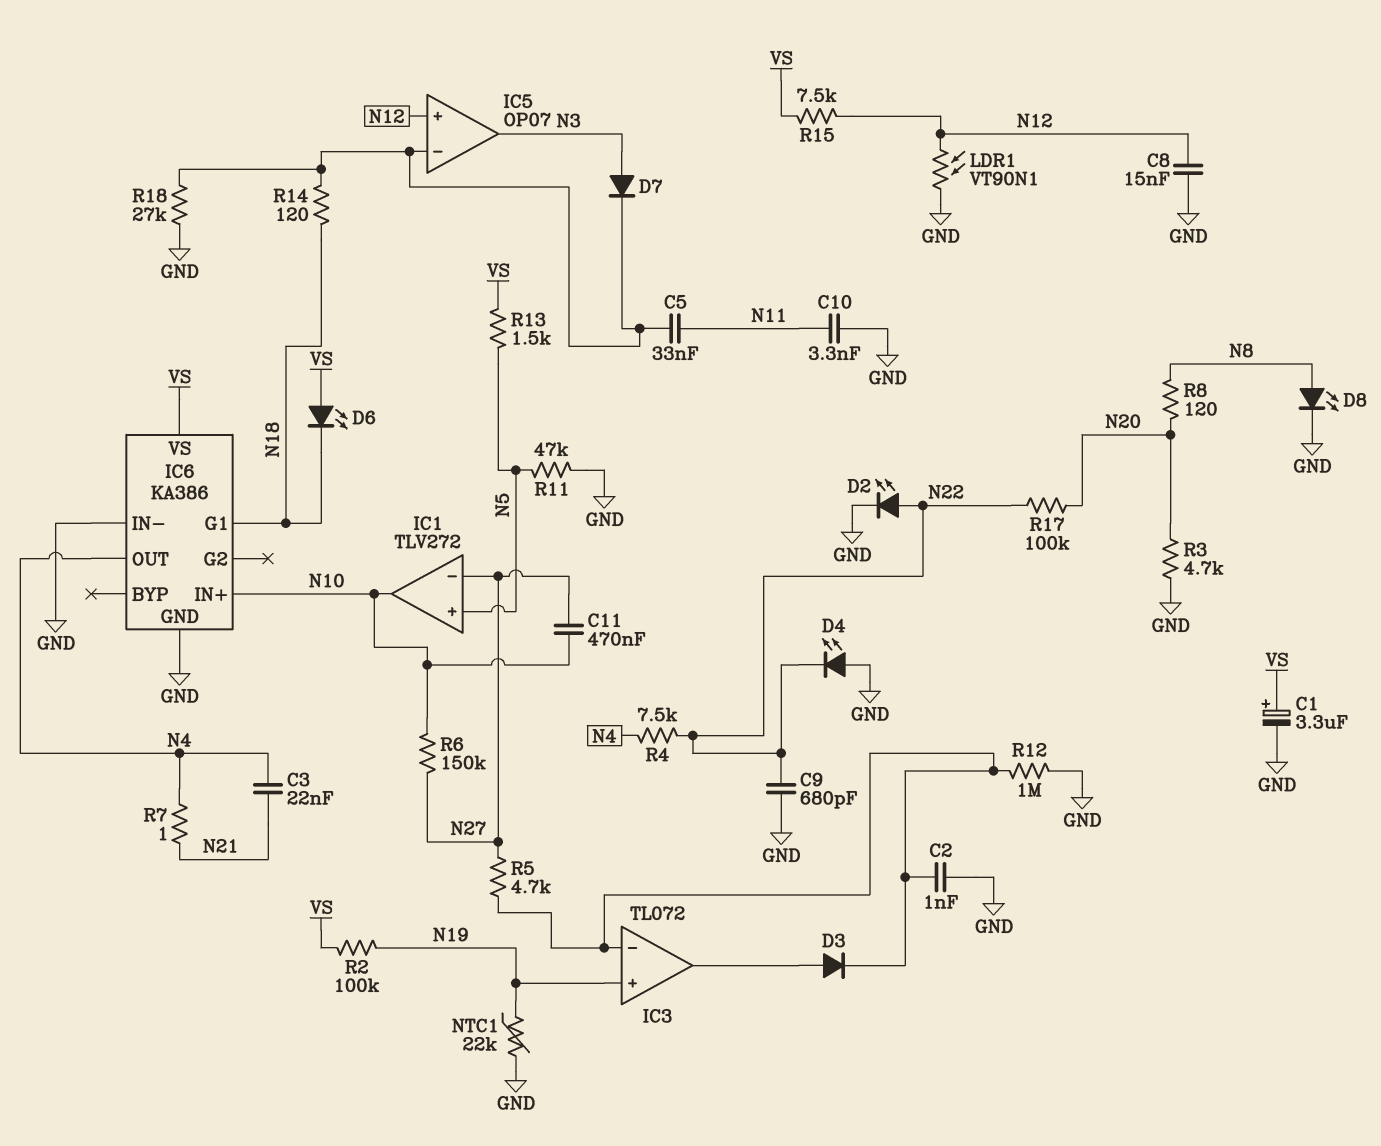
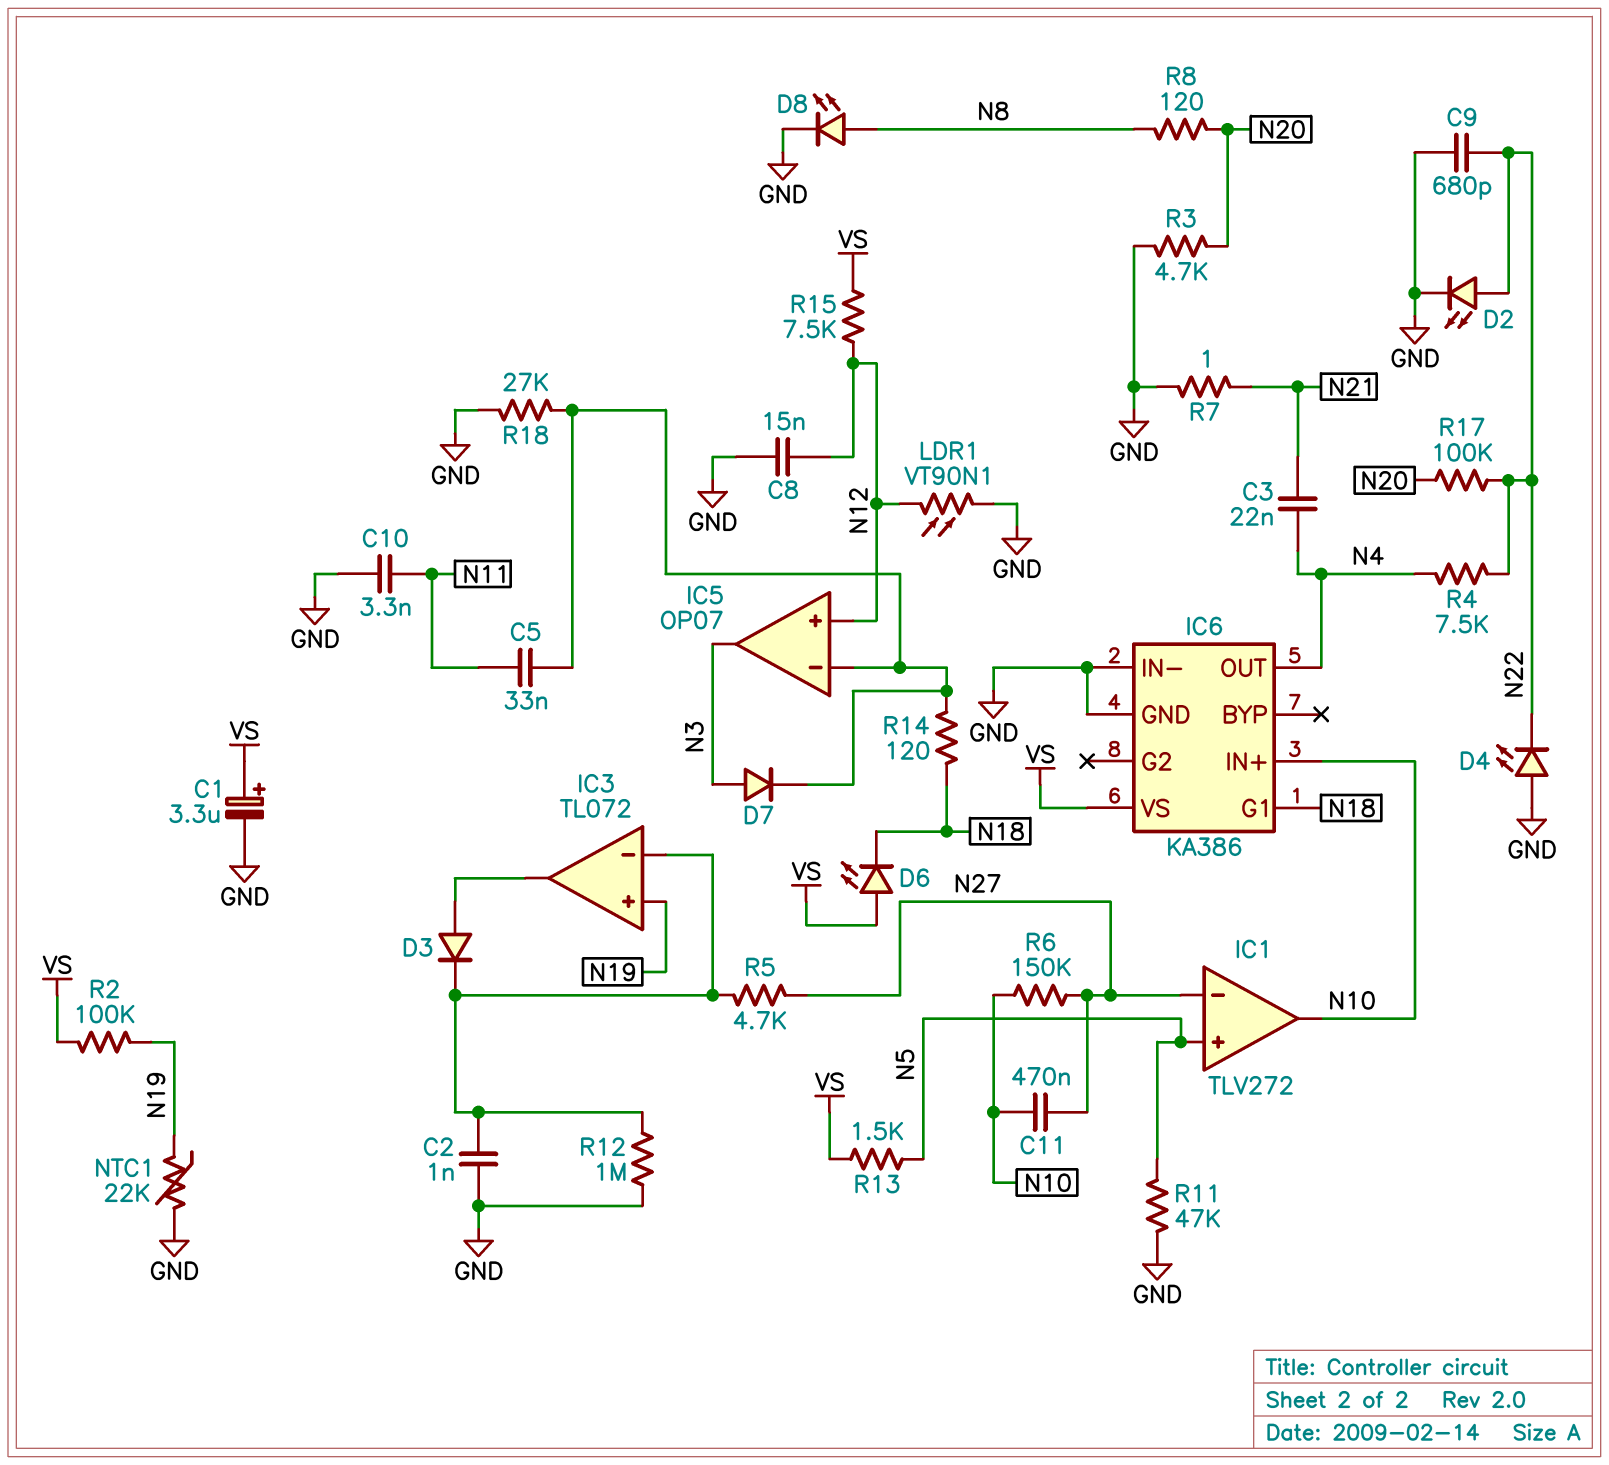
R7: 1 (N4, N21) -> 1 (GND, N21)

